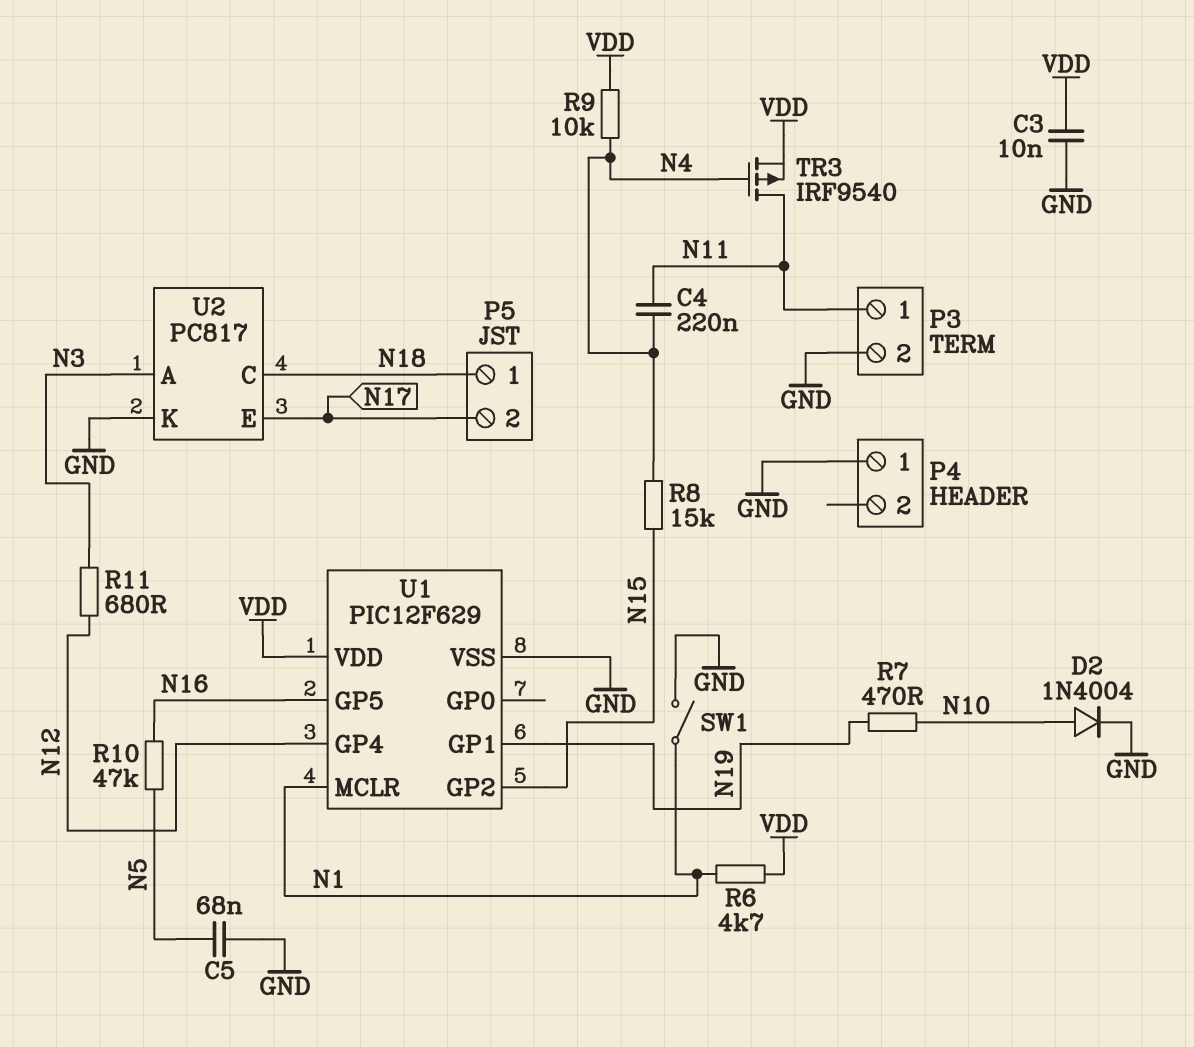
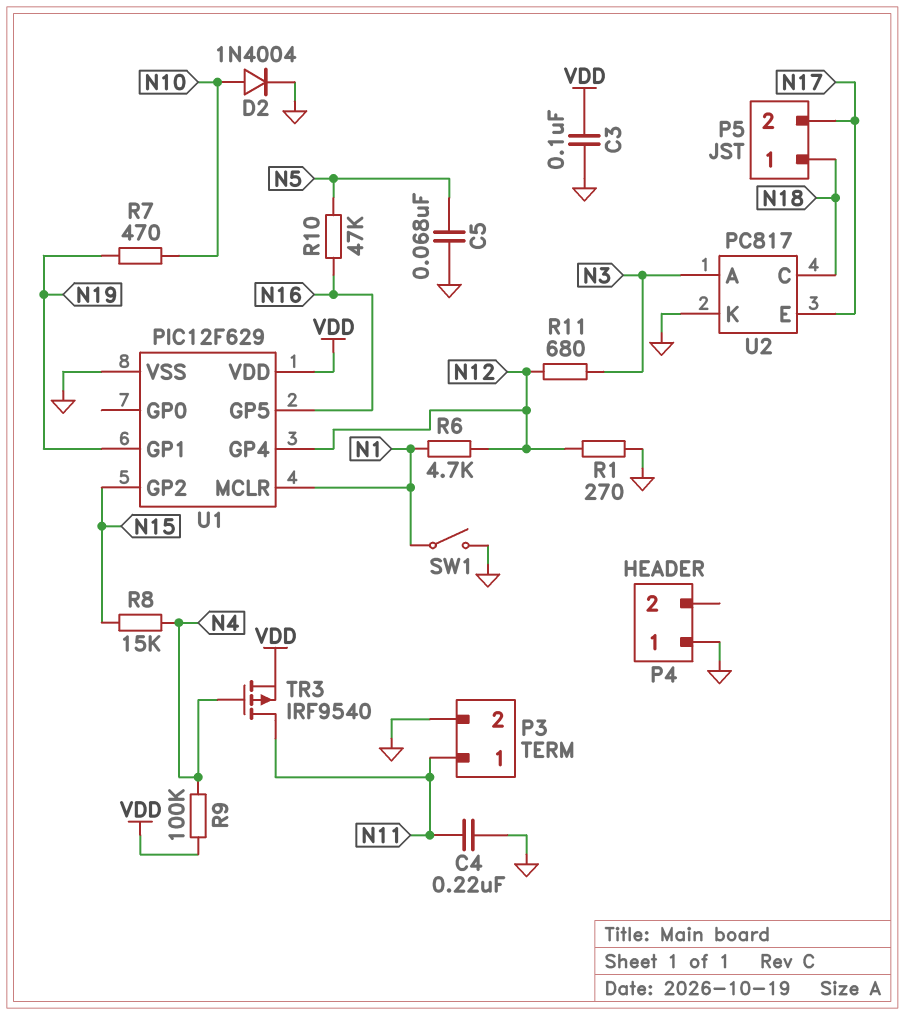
C3: 10nF (GND, VDD) -> 100nF (GND, VDD)
C4: 220nF (N4, N11) -> 220nF (GND, N11)
R1: none -> 270 (GND, N12)
R6: 4.7k (N1, VDD) -> 4.7k (N1, N12)
R9: 10k (N4, VDD) -> 100k (N4, VDD)

